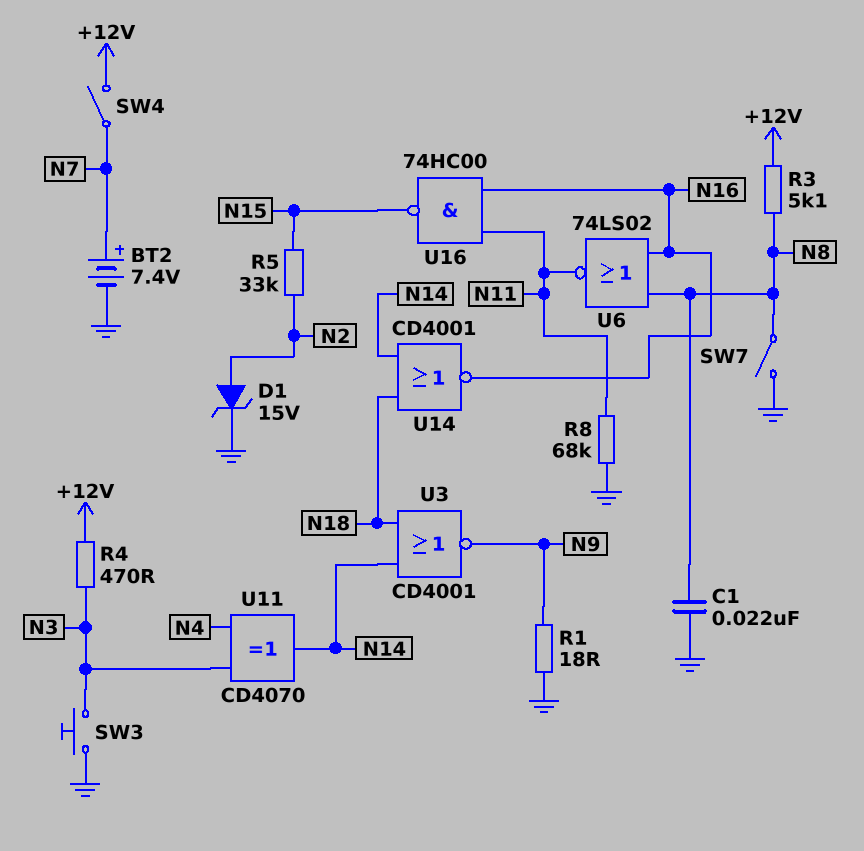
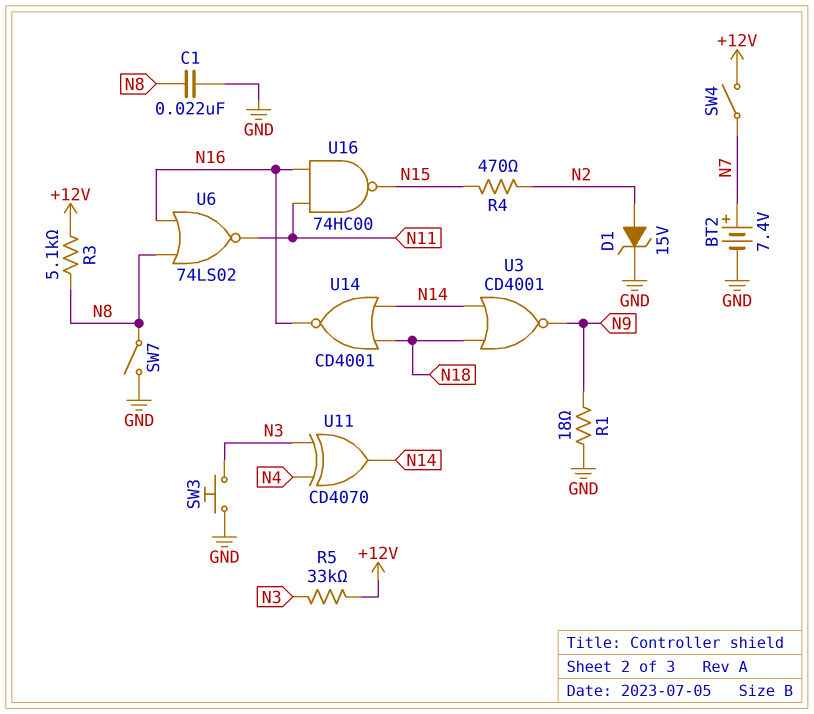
R4: 470 (+12V, N3) -> 470 (N2, N15)
R5: 33k (N2, N15) -> 33k (+12V, N3)
R8: 68k (GND, N11) -> none

